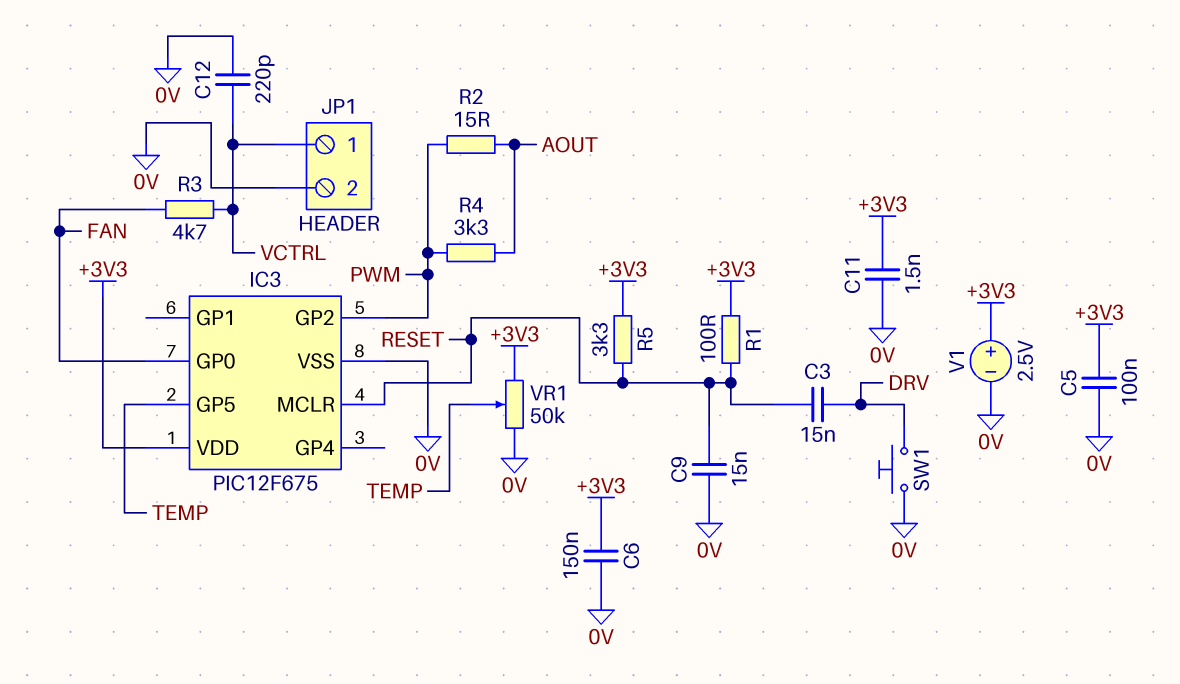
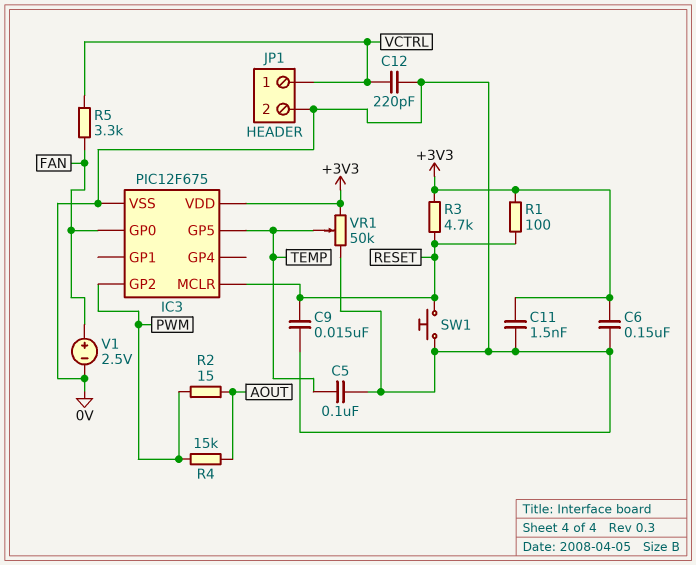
C3: 15nF (DRV, RESET) -> none
C5: 100nF (+3V3, 0V) -> 100nF (0V, TEMP)
R3: 4.7k (FAN, VCTRL) -> 4.7k (+3V3, RESET)
R4: 3.3k (AOUT, PWM) -> 15k (AOUT, PWM)
R5: 3.3k (+3V3, RESET) -> 3.3k (FAN, VCTRL)
SW1: button (0V, DRV) -> button (0V, RESET)
V1: 2.5V (plus +3V3, minus 0V) -> 2.5V (plus FAN, minus 0V)

